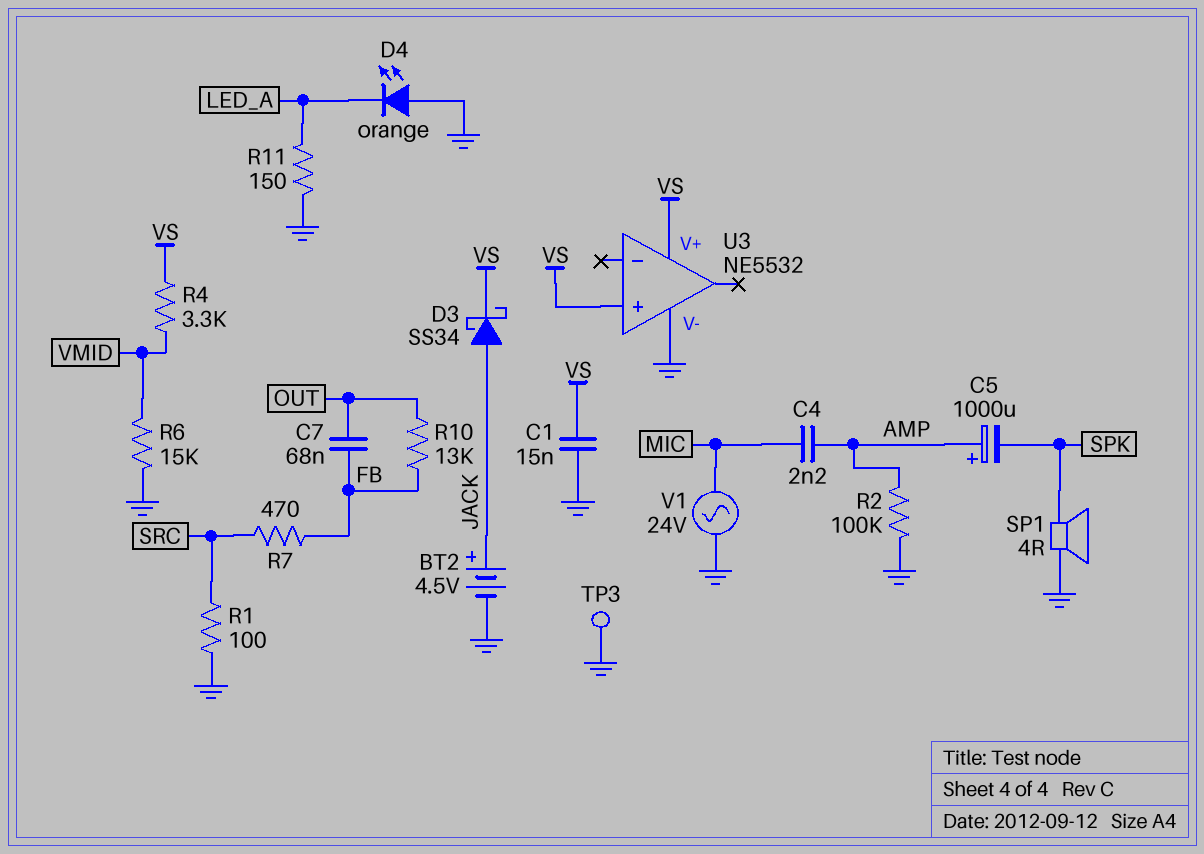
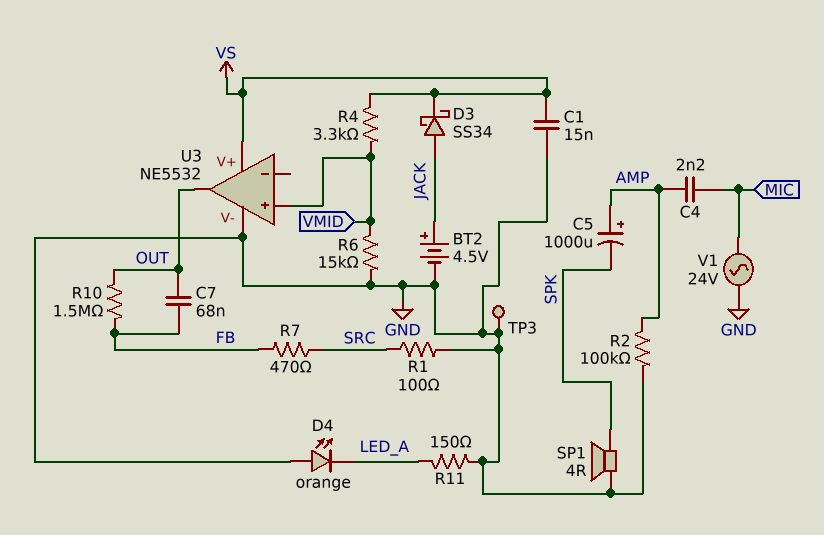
R10: 13k (FB, OUT) -> 1.5M (FB, OUT)
U3 pin in+: VS -> VMID
U3 pin out: none -> OUT

